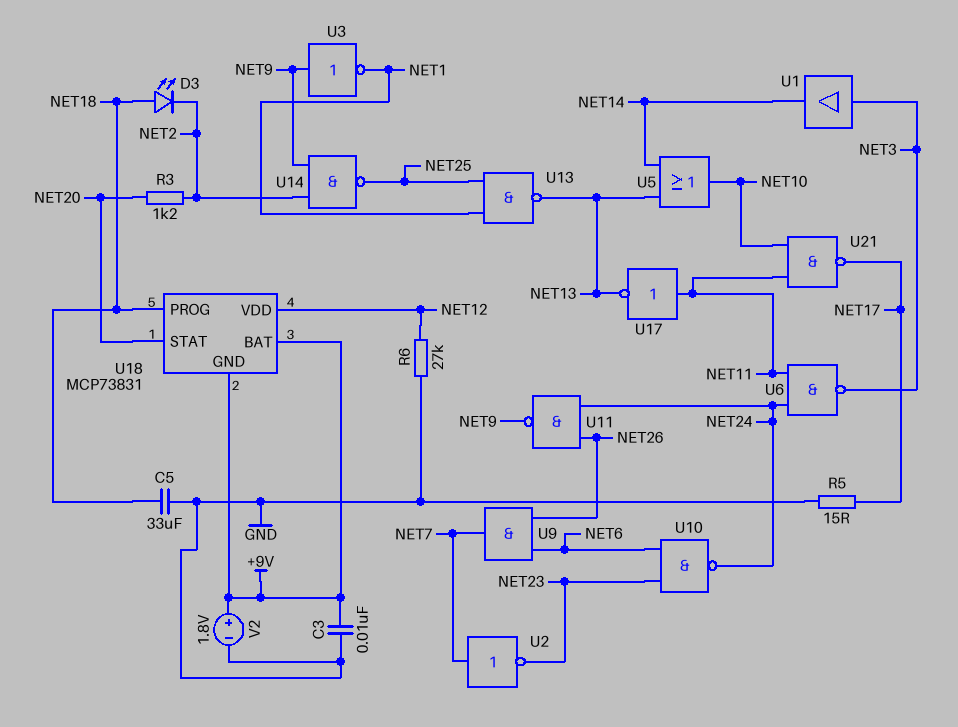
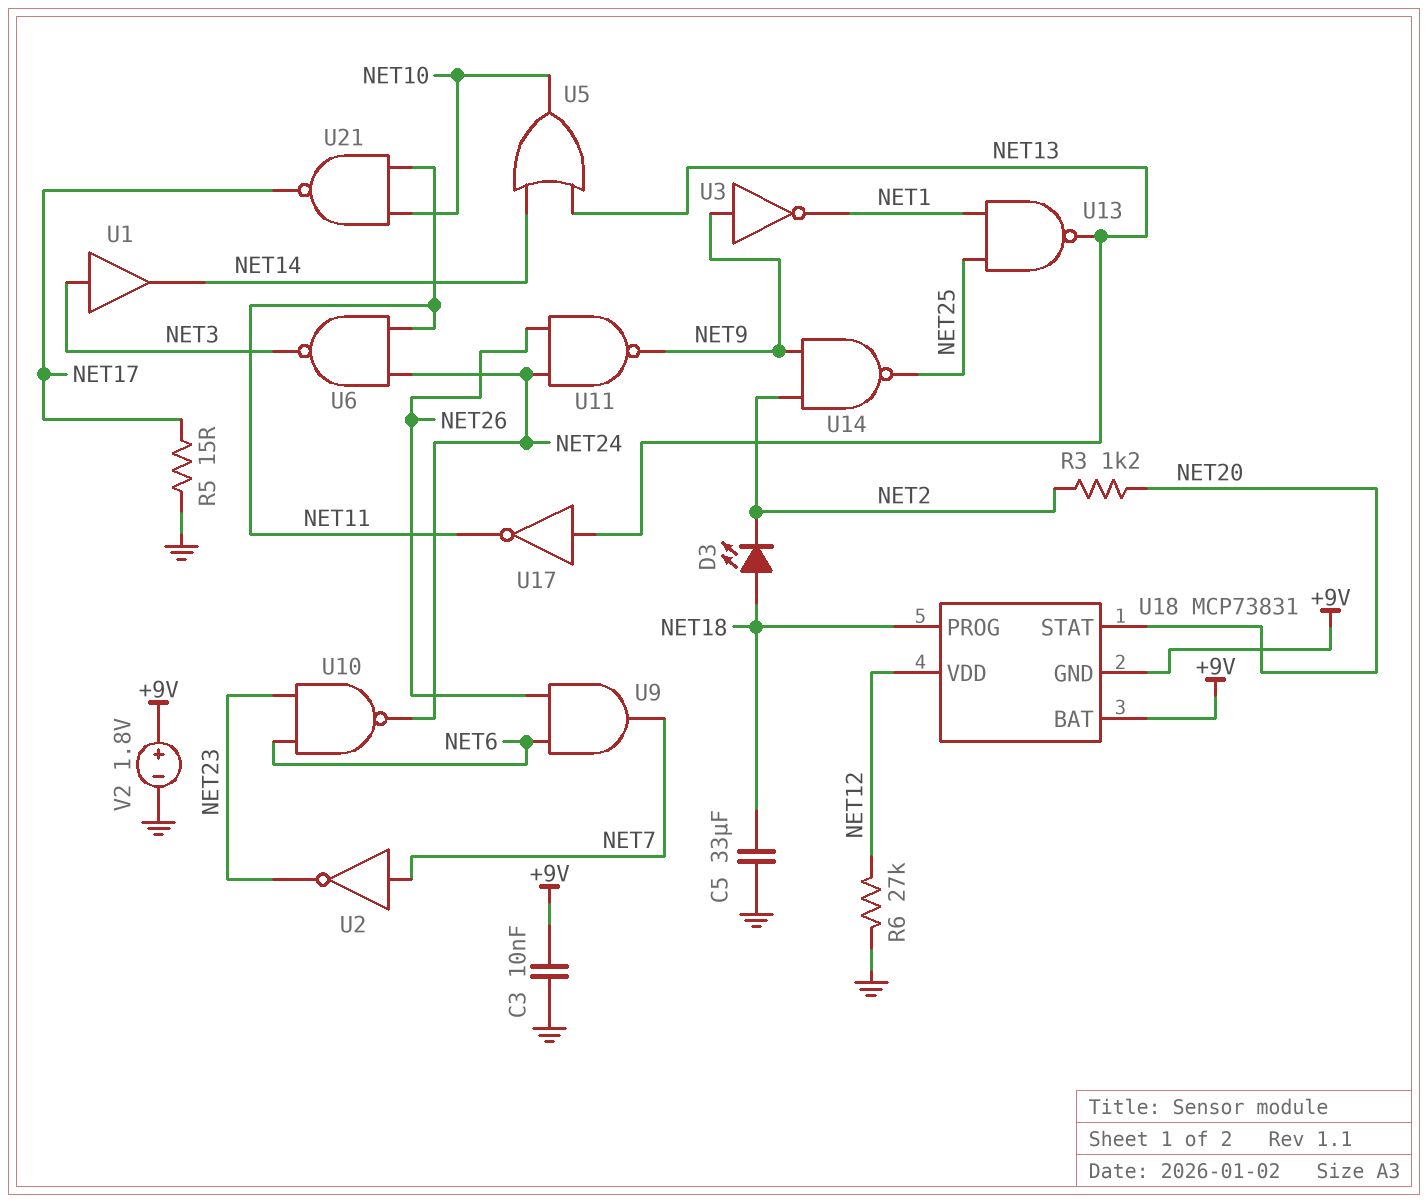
U17: NOT (in NET11, out NET13) -> NOT (in NET13, out NET11)

